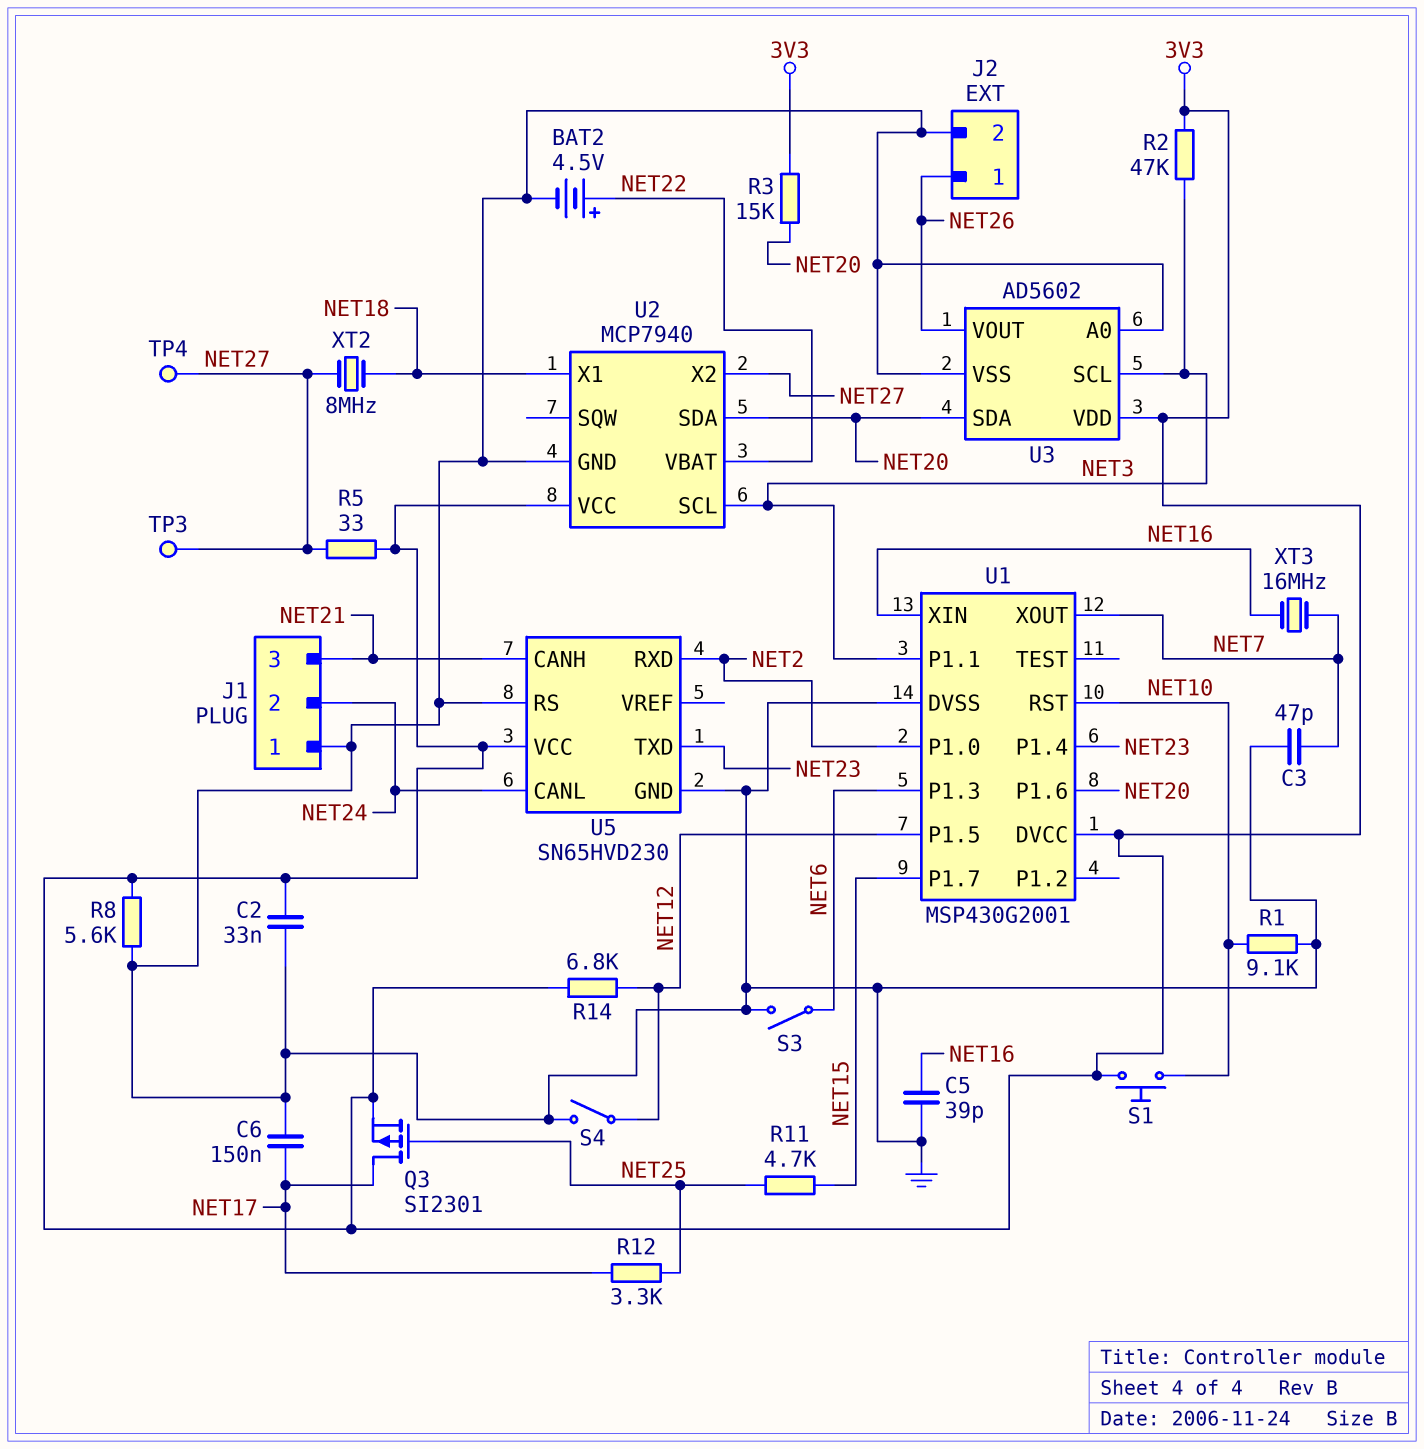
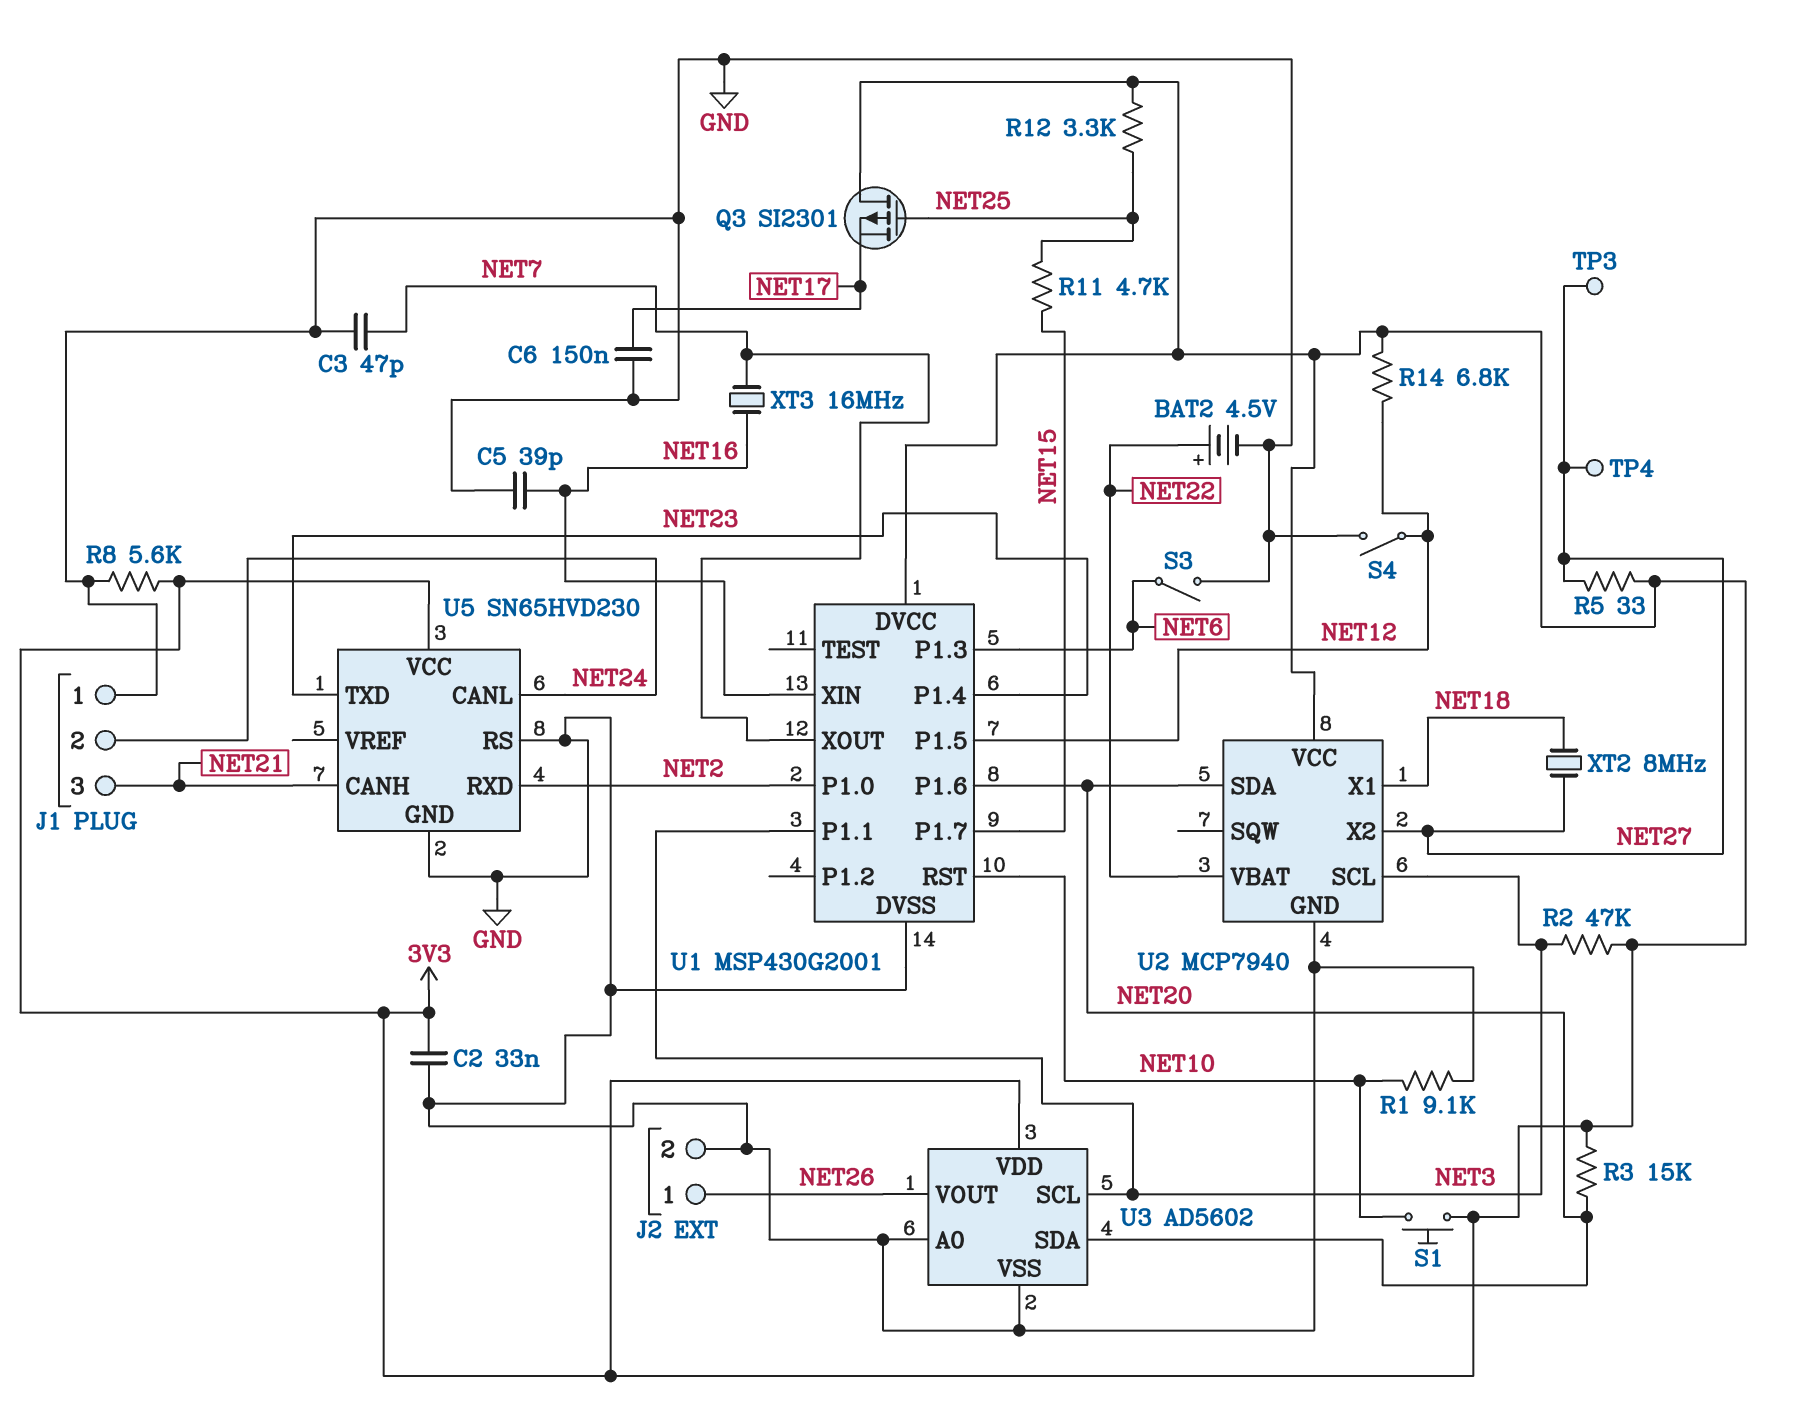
Q3: PMOS SI2301 (G NET25, D NET17, S 3V3) -> PMOS SI2301 (G NET25, D 3V3, S NET17)
R12: 3.3k (NET17, NET25) -> 3.3k (3V3, NET25)

